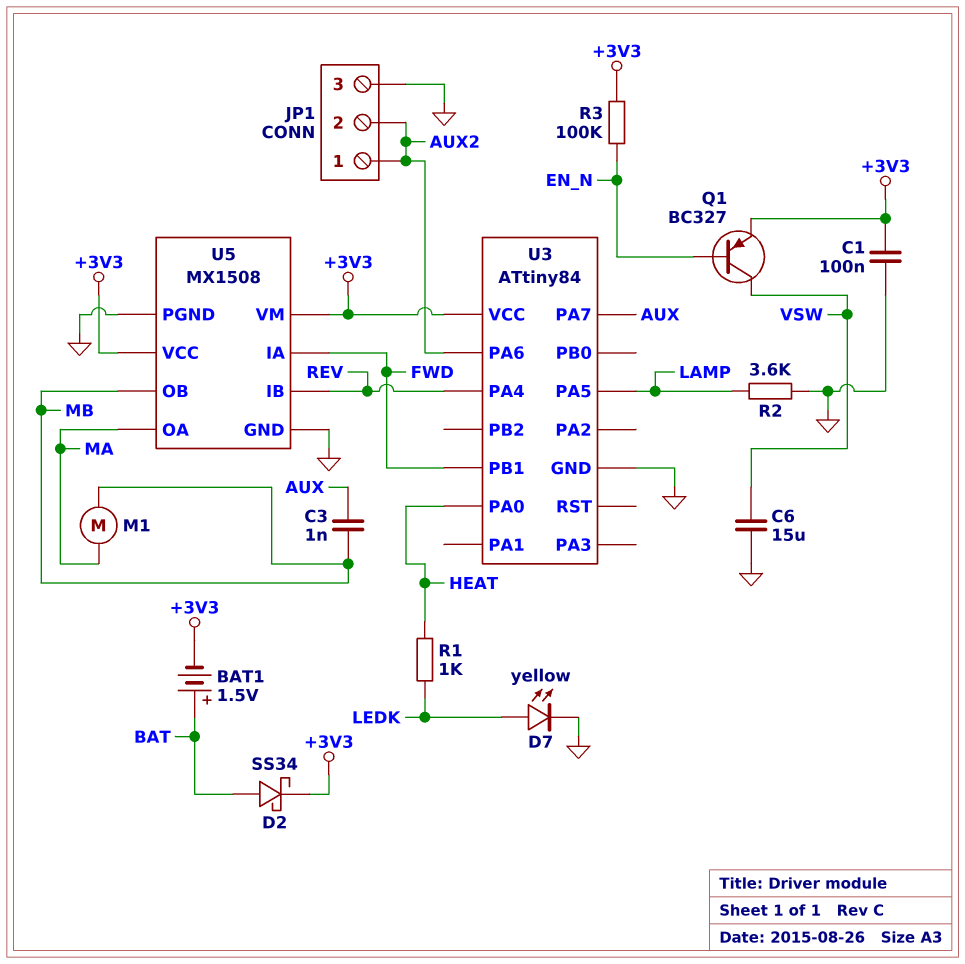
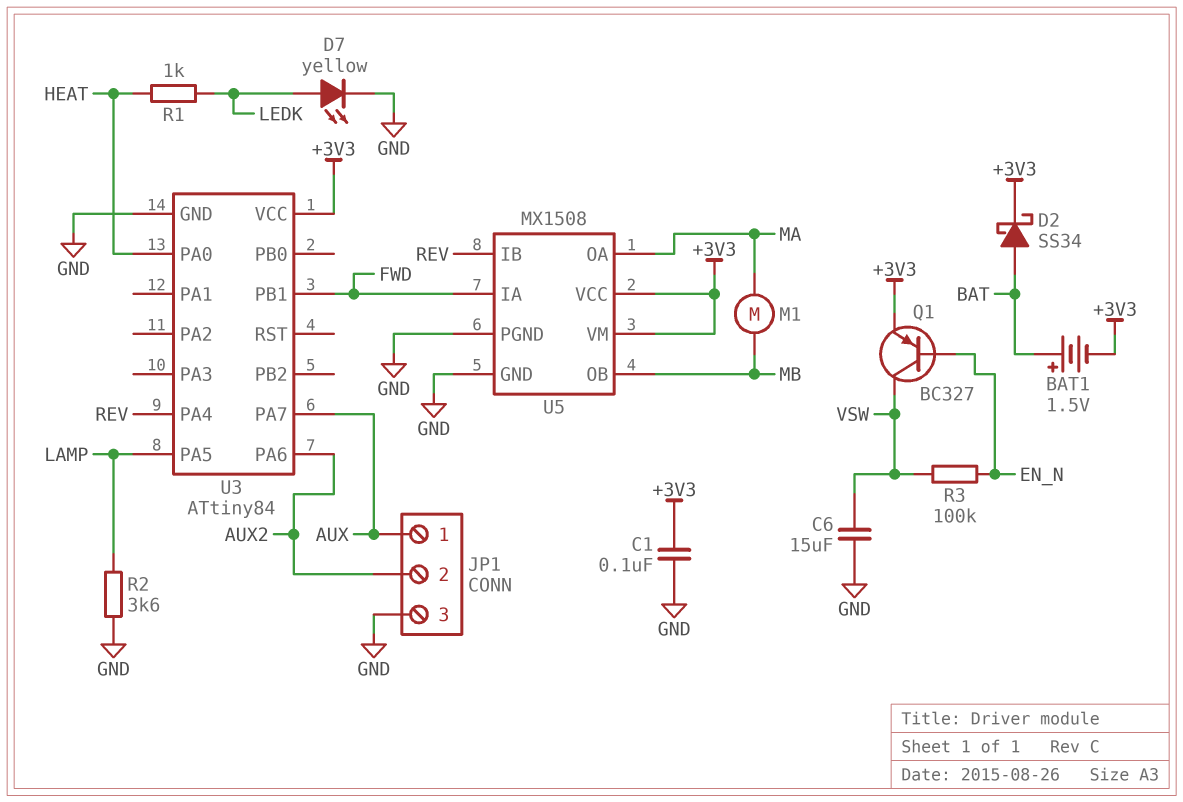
C3: 1nF (AUX, MB) -> none
JP1 pin 1: AUX2 -> AUX
R3: 100k (+3V3, EN_N) -> 100k (EN_N, VSW)

